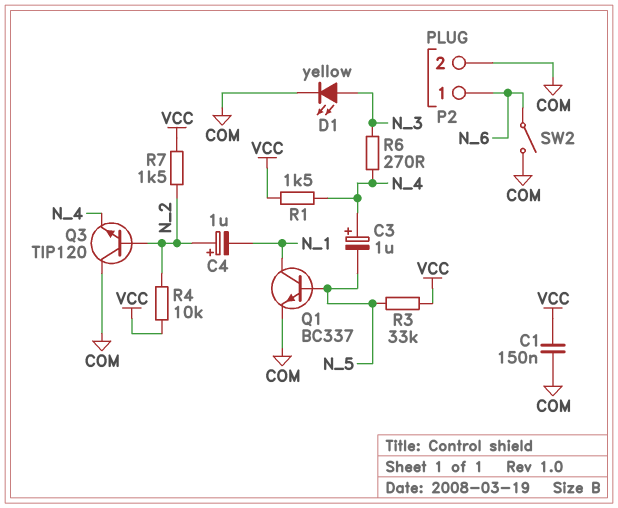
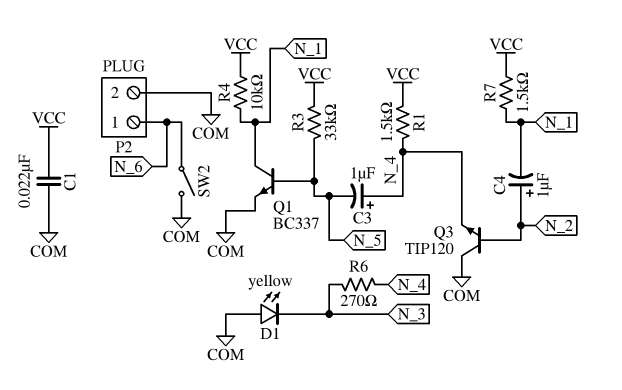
C1: 150nF (COM, VCC) -> 22nF (COM, VCC)
D1: LED yellow (A N_3, K COM) -> LED yellow (A COM, K N_3)
R4: 10k (N_2, VCC) -> 10k (N_1, VCC)
R7: 1.5k (N_2, VCC) -> 1.5k (N_1, VCC)

